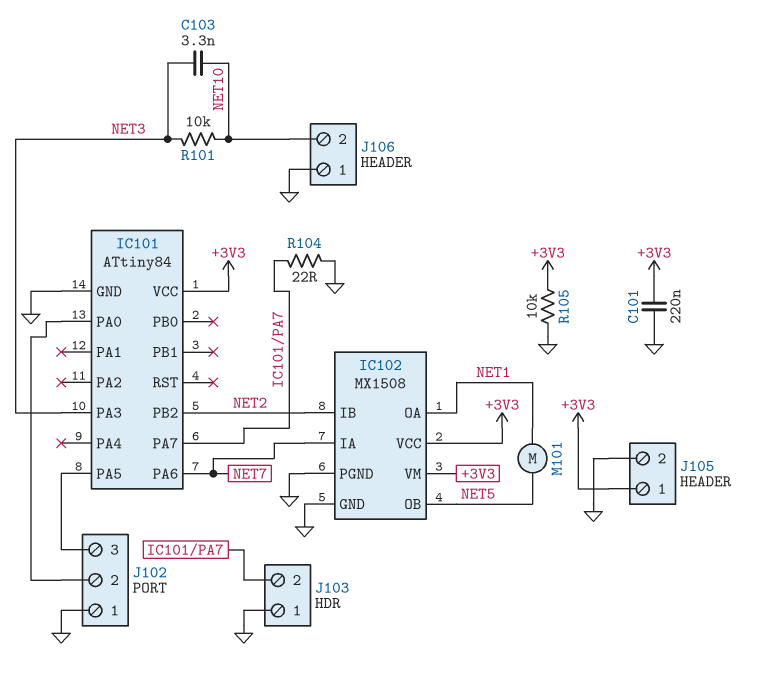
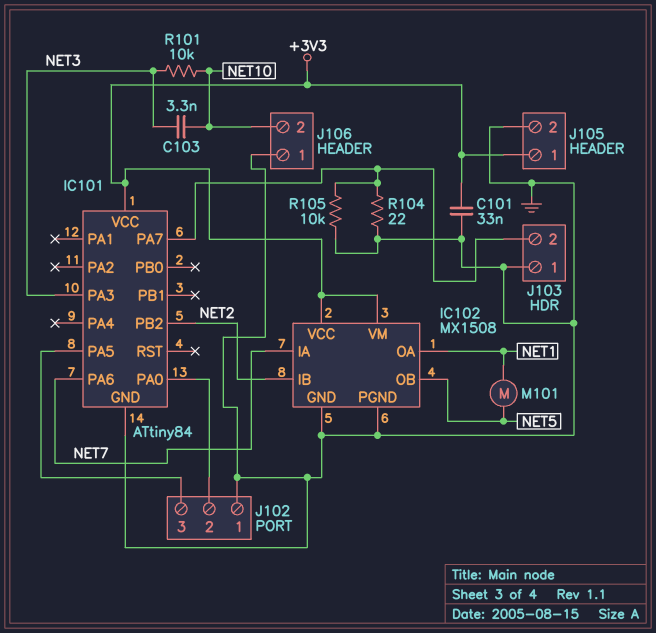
C101: 220nF (+3V3, GND) -> 33nF (+3V3, GND)
R105: 10k (+3V3, GND) -> 10k (GND, IC101/PA7)

